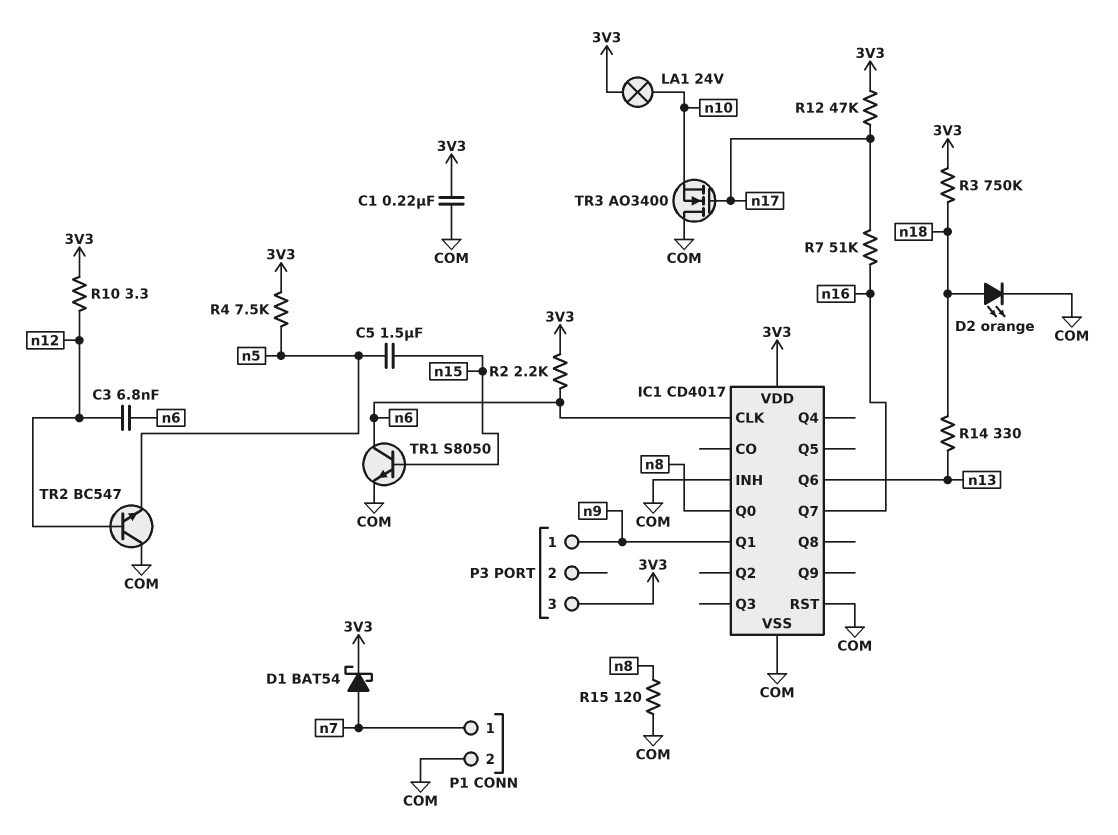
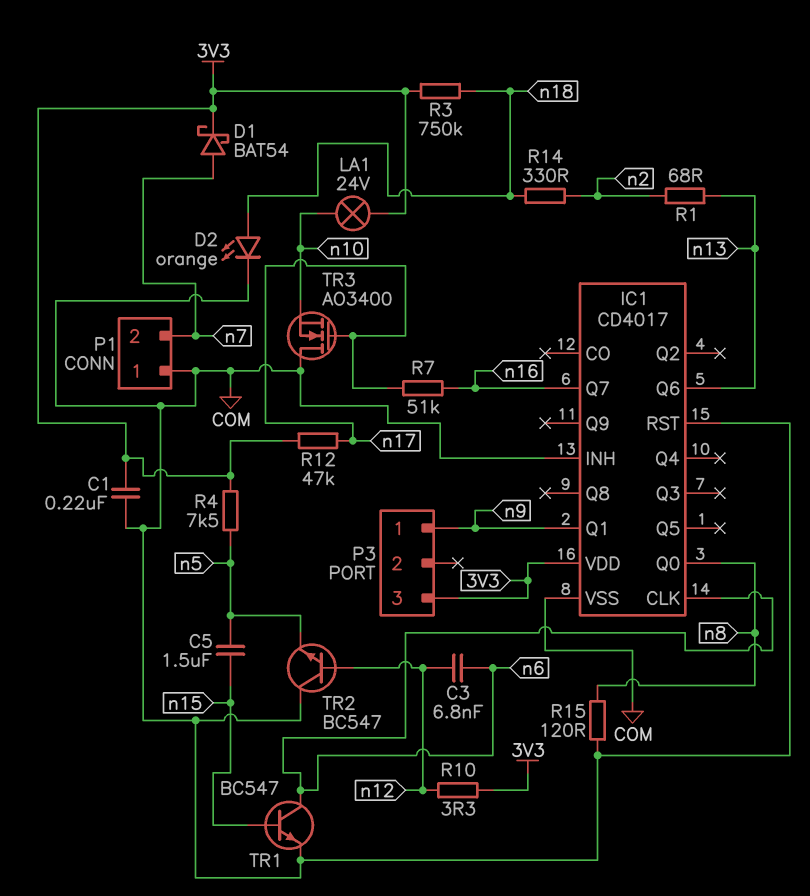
P1 pin 1: n7 -> COM
P1 pin 2: COM -> n7
R1: none -> 68 (n2, n13)
R2: 2.2k (3V3, n6) -> none
R14: 330 (n13, n18) -> 330 (n2, n18)
TR1: NPN S8050 (B n15, C n6, E COM) -> NPN BC547 (B n15, C n6, E COM)

